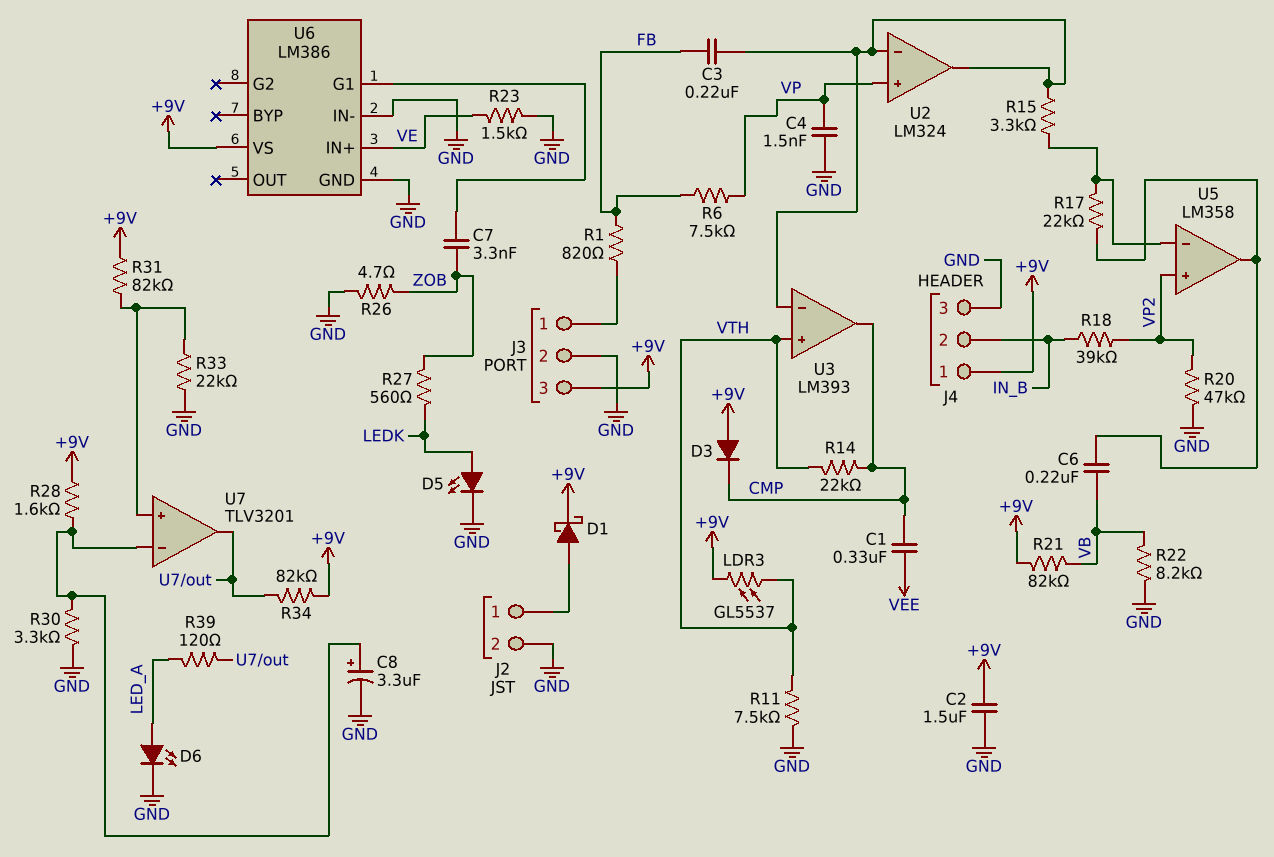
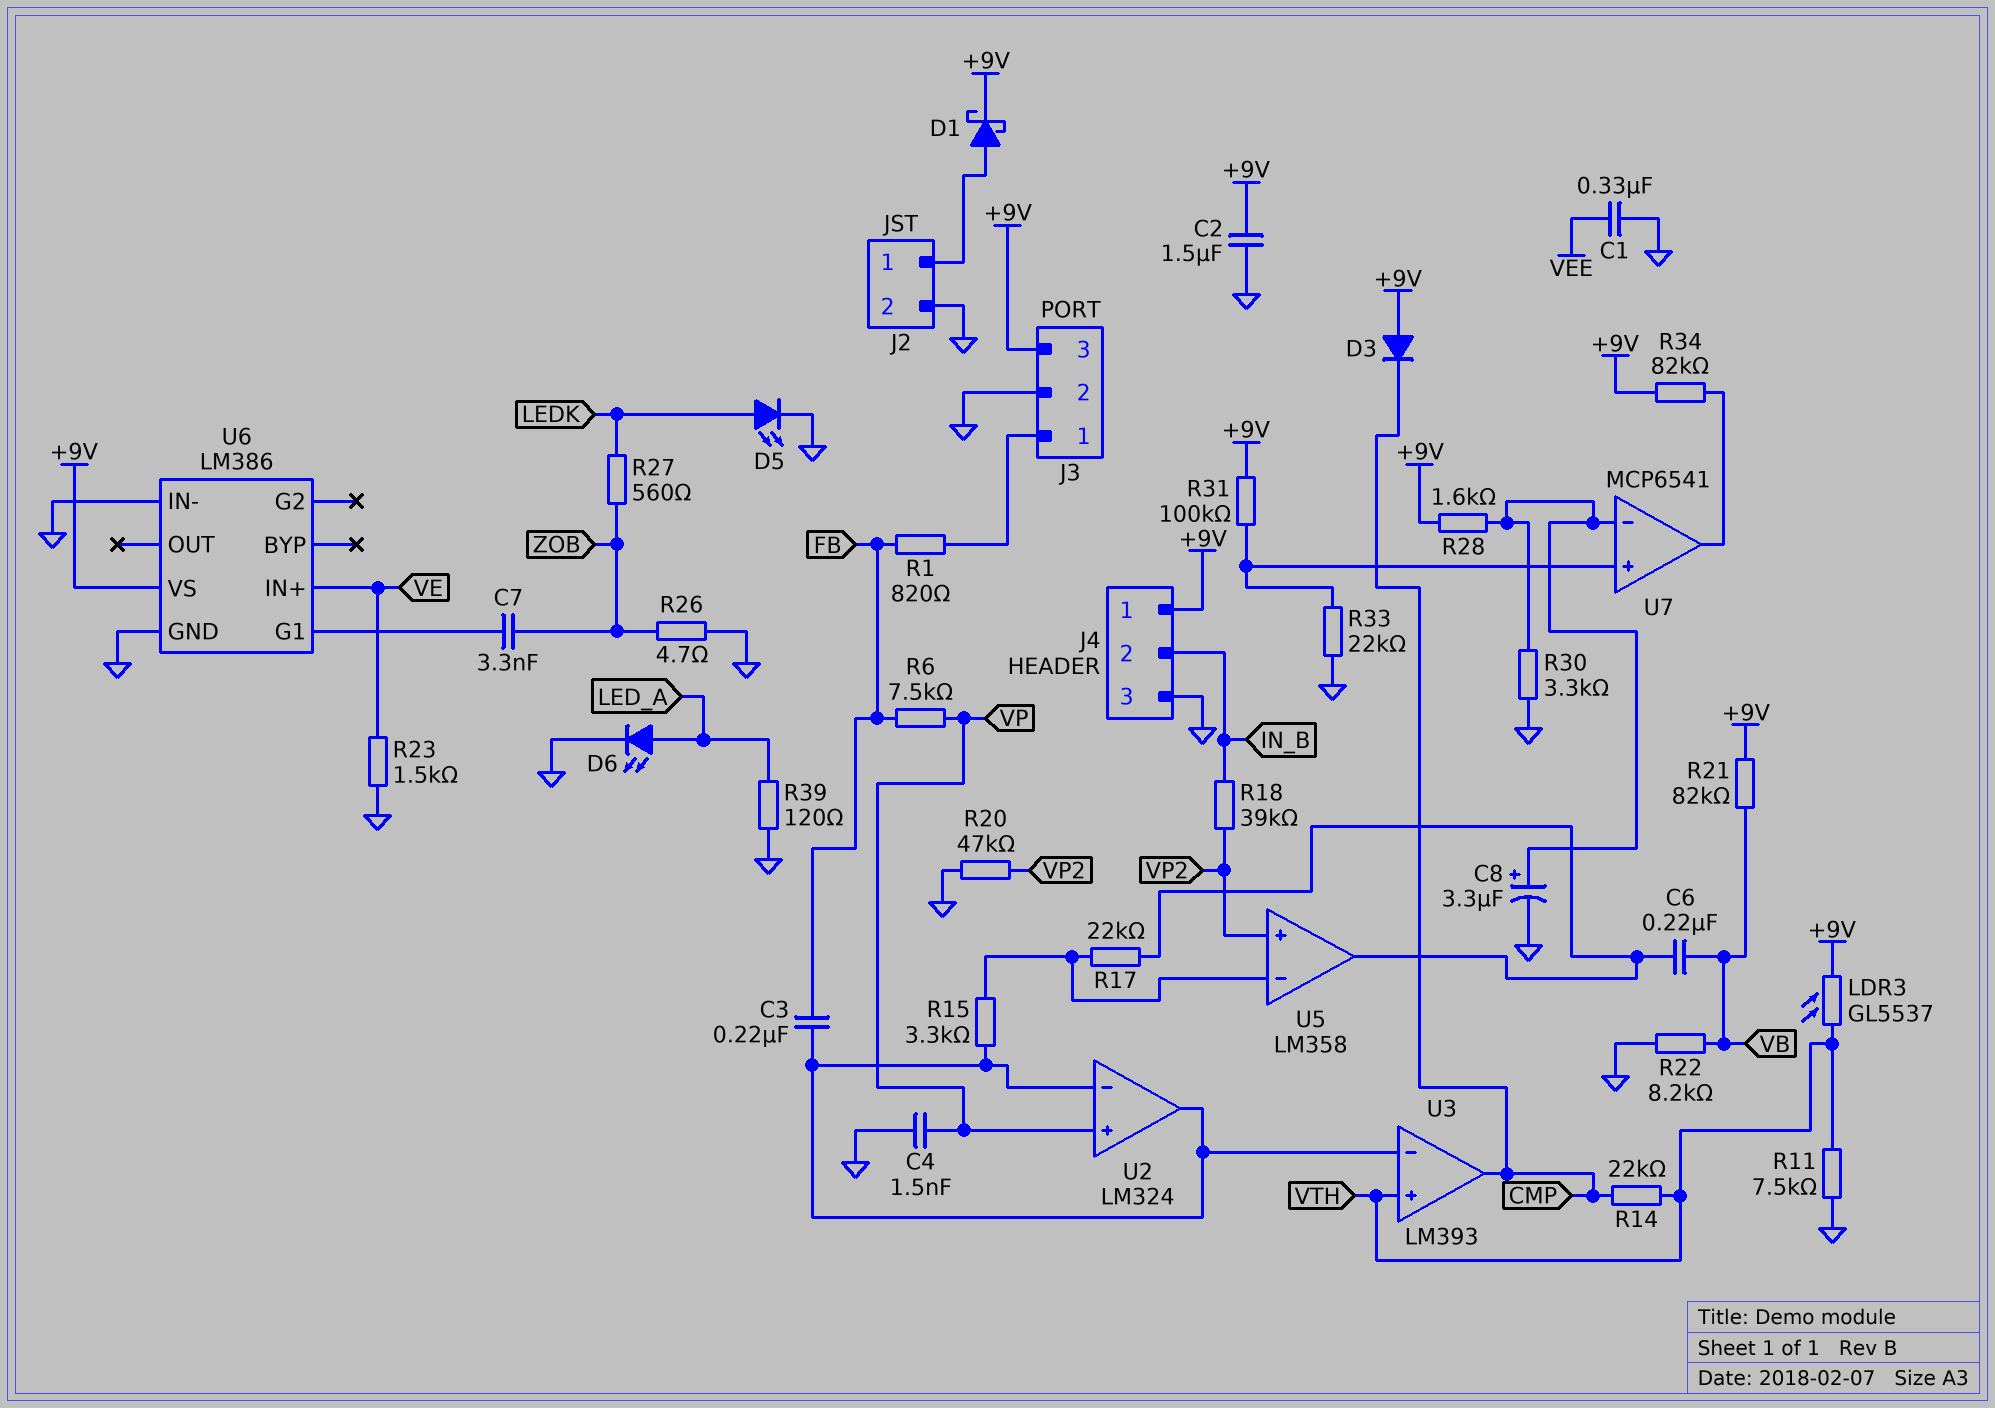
C1: 330nF (CMP, VEE) -> 330nF (GND, VEE)
R31: 82k (+9V, U7/in+) -> 100k (+9V, U7/in+)
R39: 120 (LED_A, U7/out) -> 120 (GND, LED_A)
U7: TLV3201 -> MCP6541

